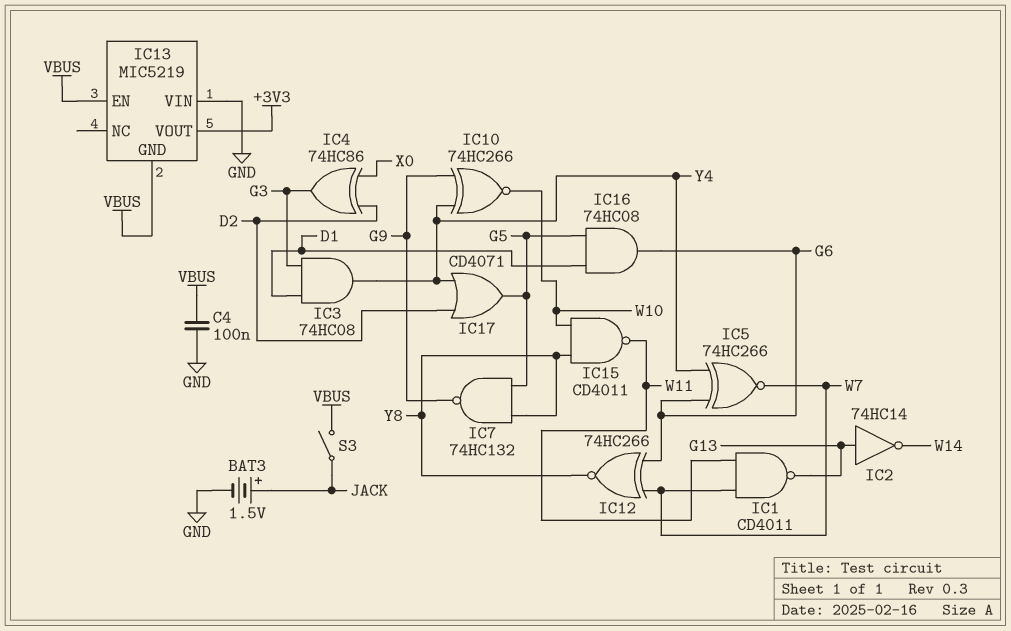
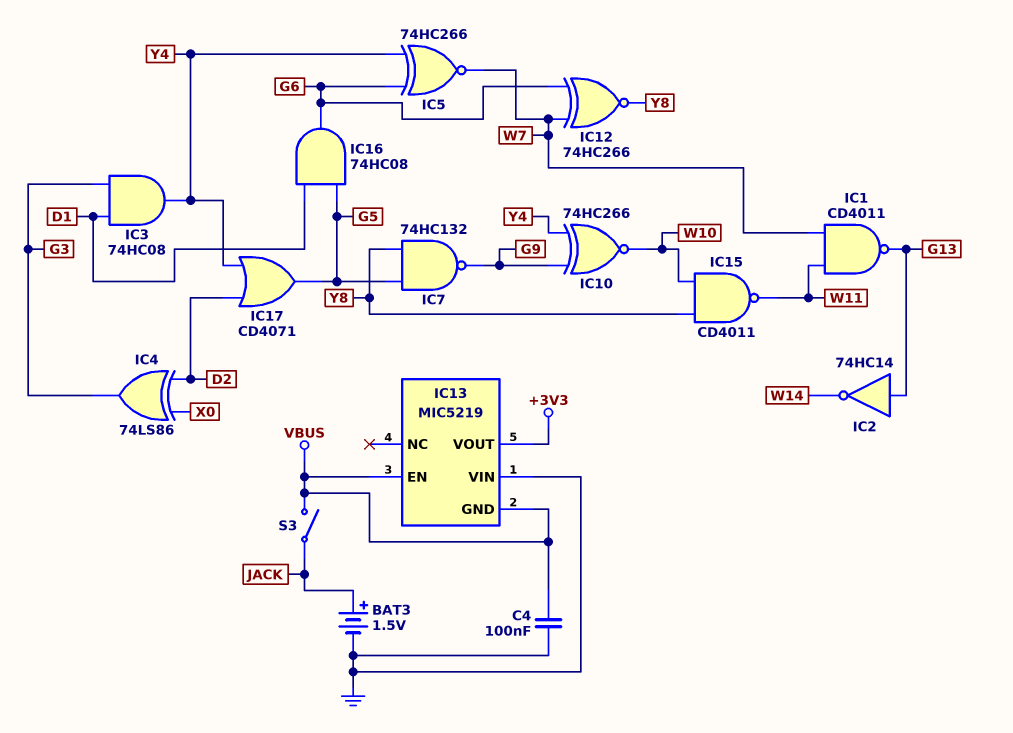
IC4: XOR 74HC86 (in D2, in X0, out G3) -> XOR 74LS86 (in D2, in X0, out G3)

